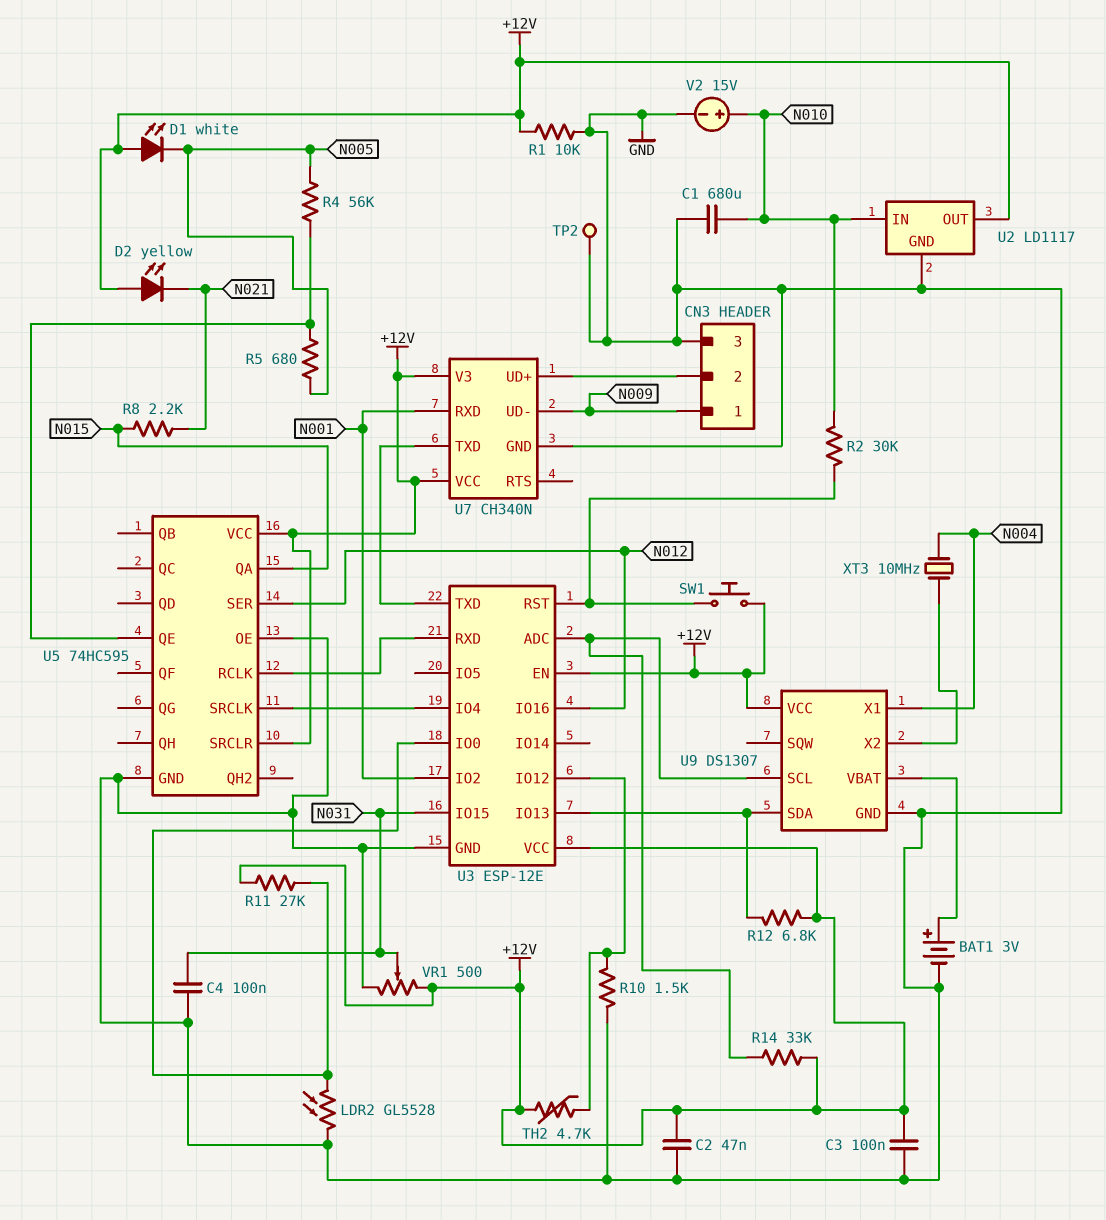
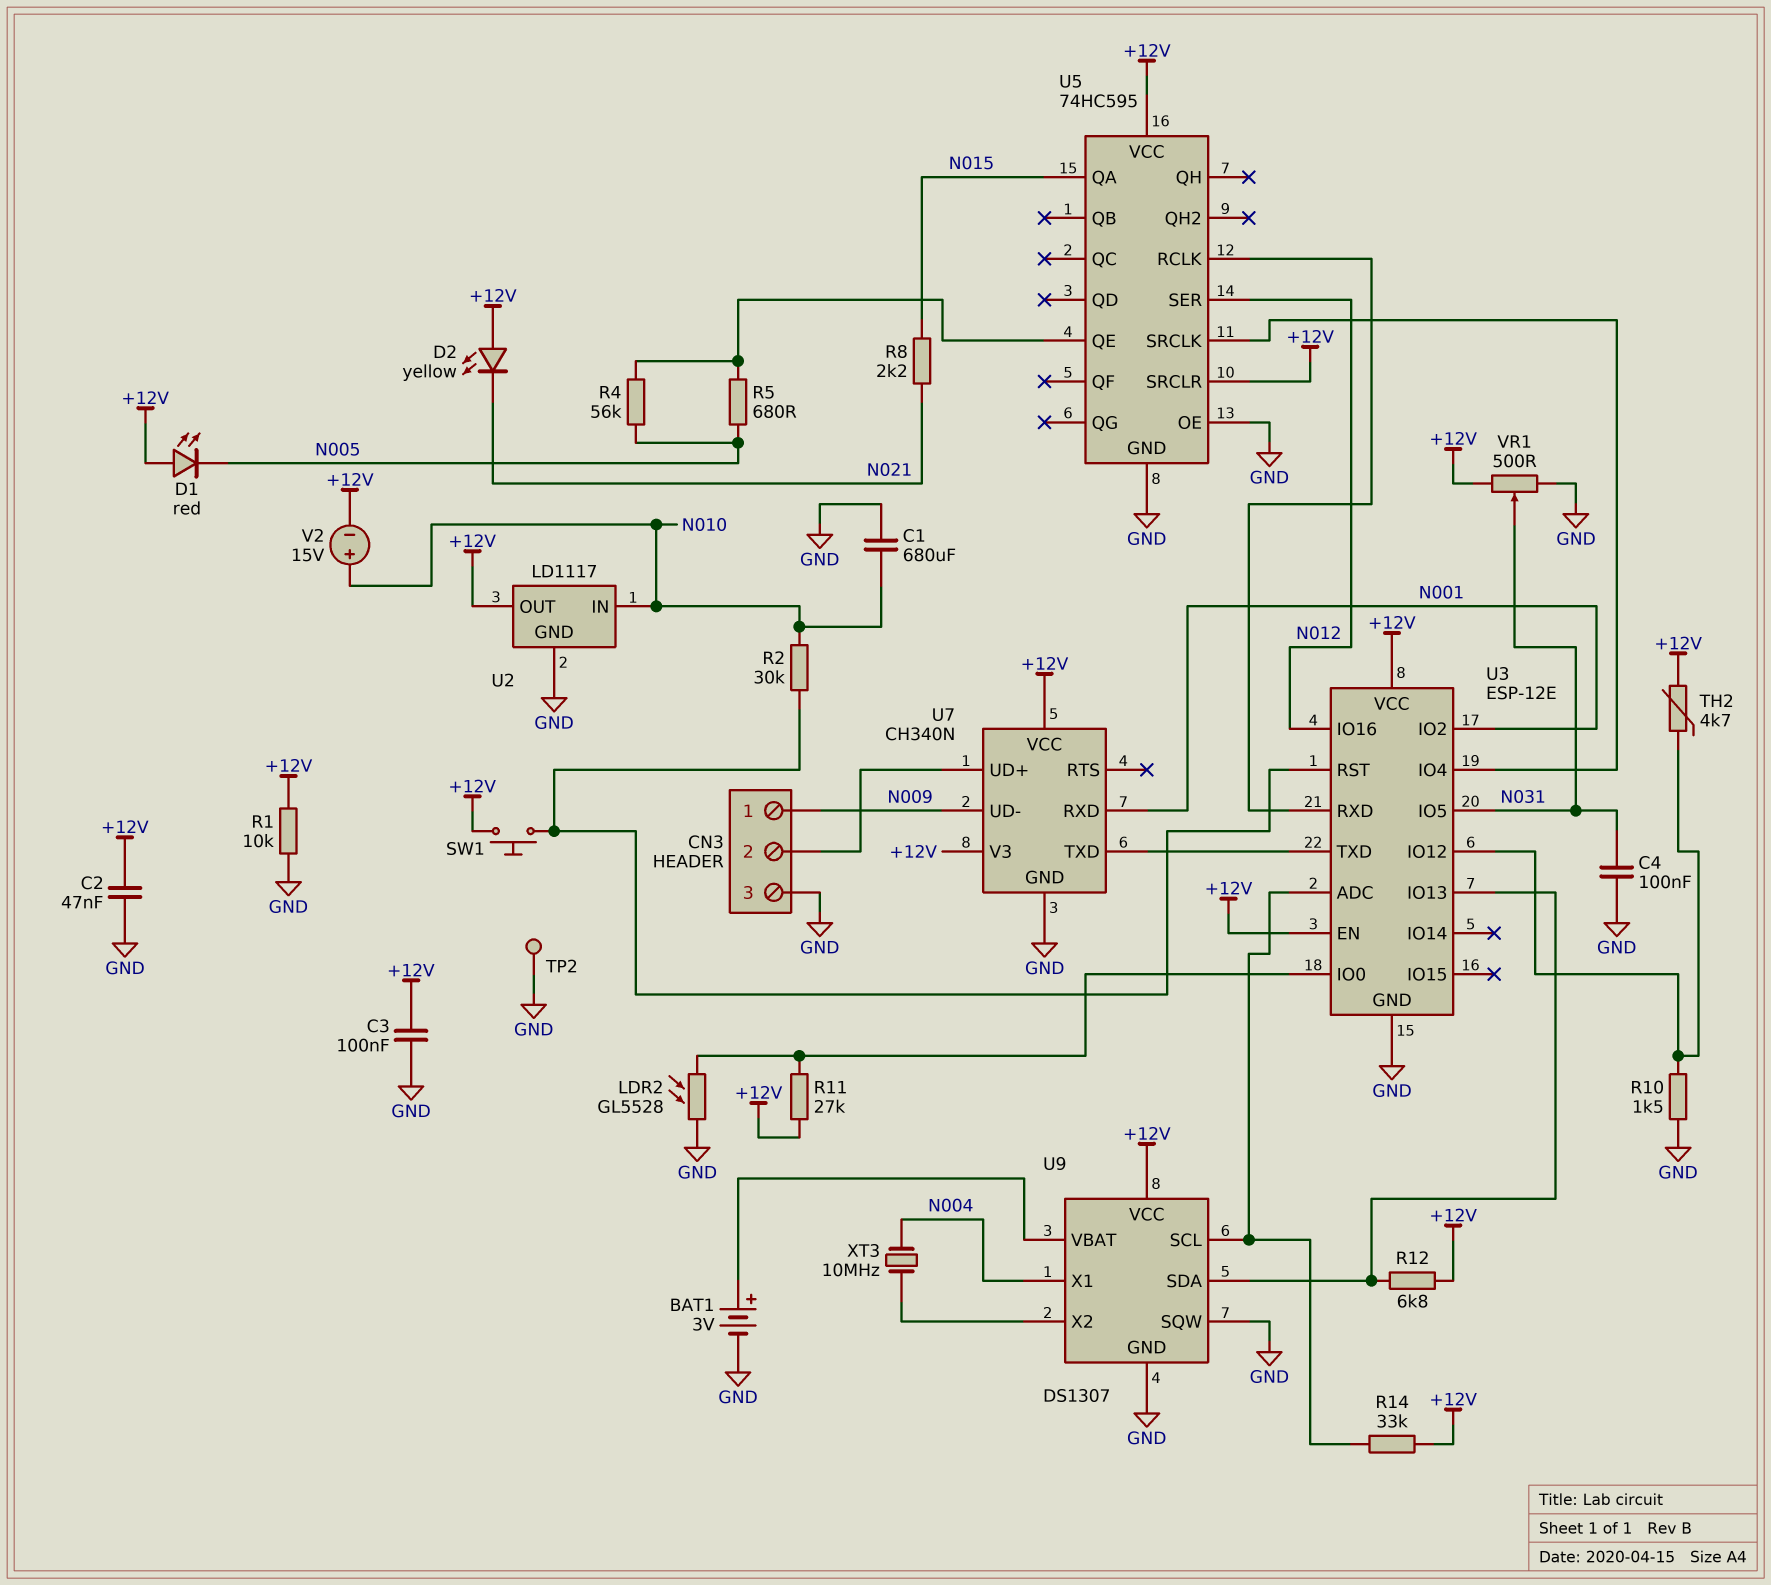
D1: LED white (A +12V, K N005) -> LED red (A +12V, K N005)
U3 pin IO5: none -> N031
U3 pin IO15: N031 -> none
U9 pin SQW: none -> GND
V2: 15V (plus N010, minus GND) -> 15V (plus N010, minus +12V)

